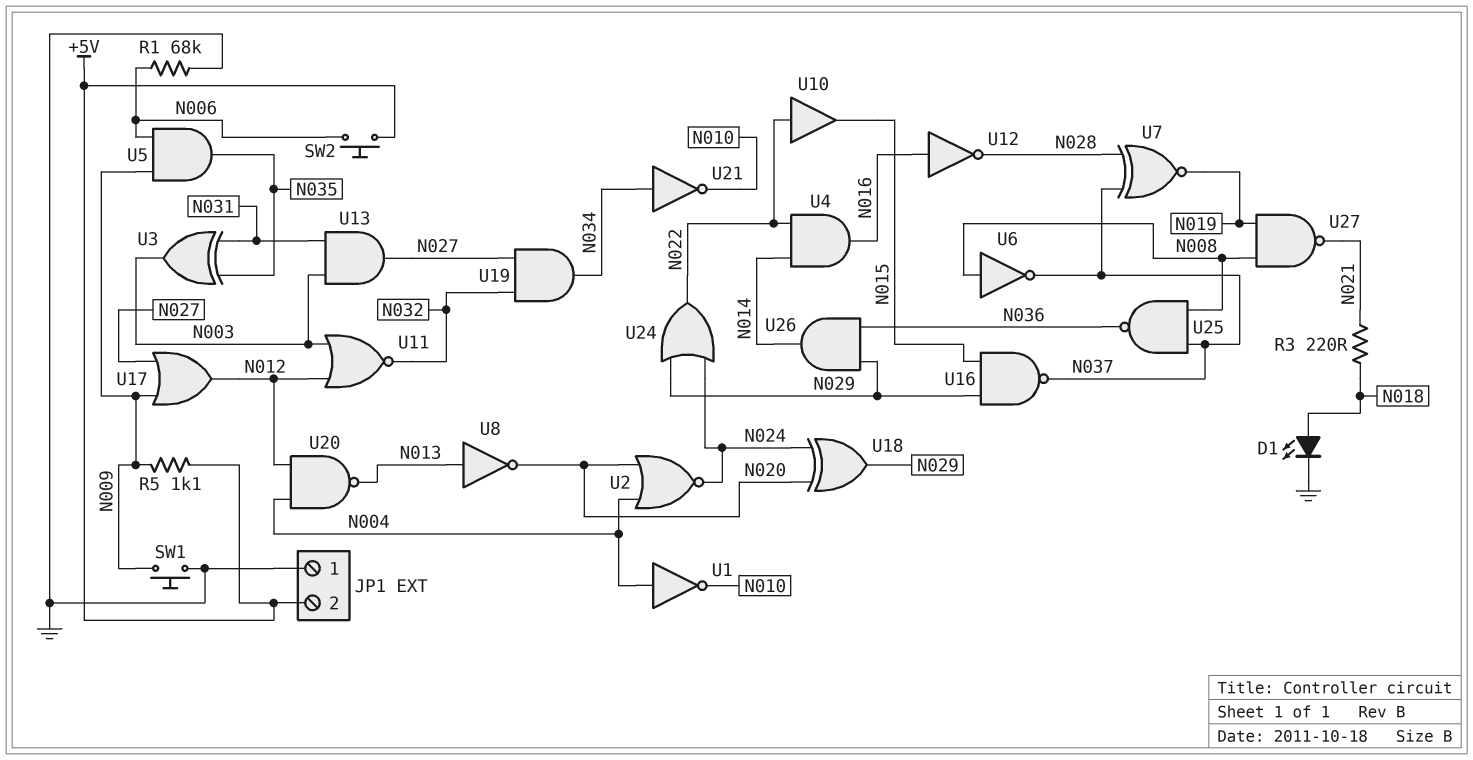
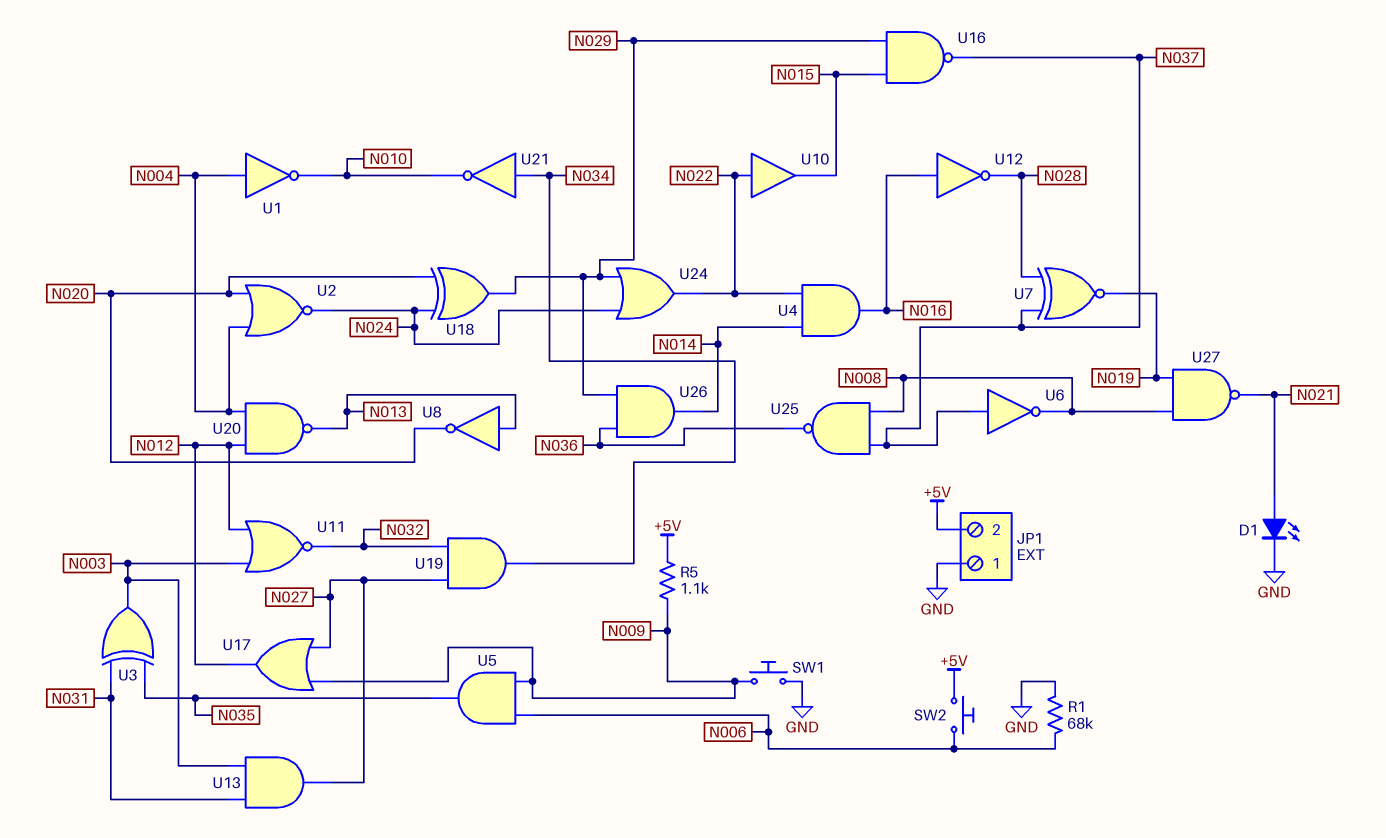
D1: LED (A N018, K GND) -> LED (A N021, K GND)
R3: 220 (N018, N021) -> none
U6: NOT (in N008, out N037) -> NOT (in N037, out N008)

